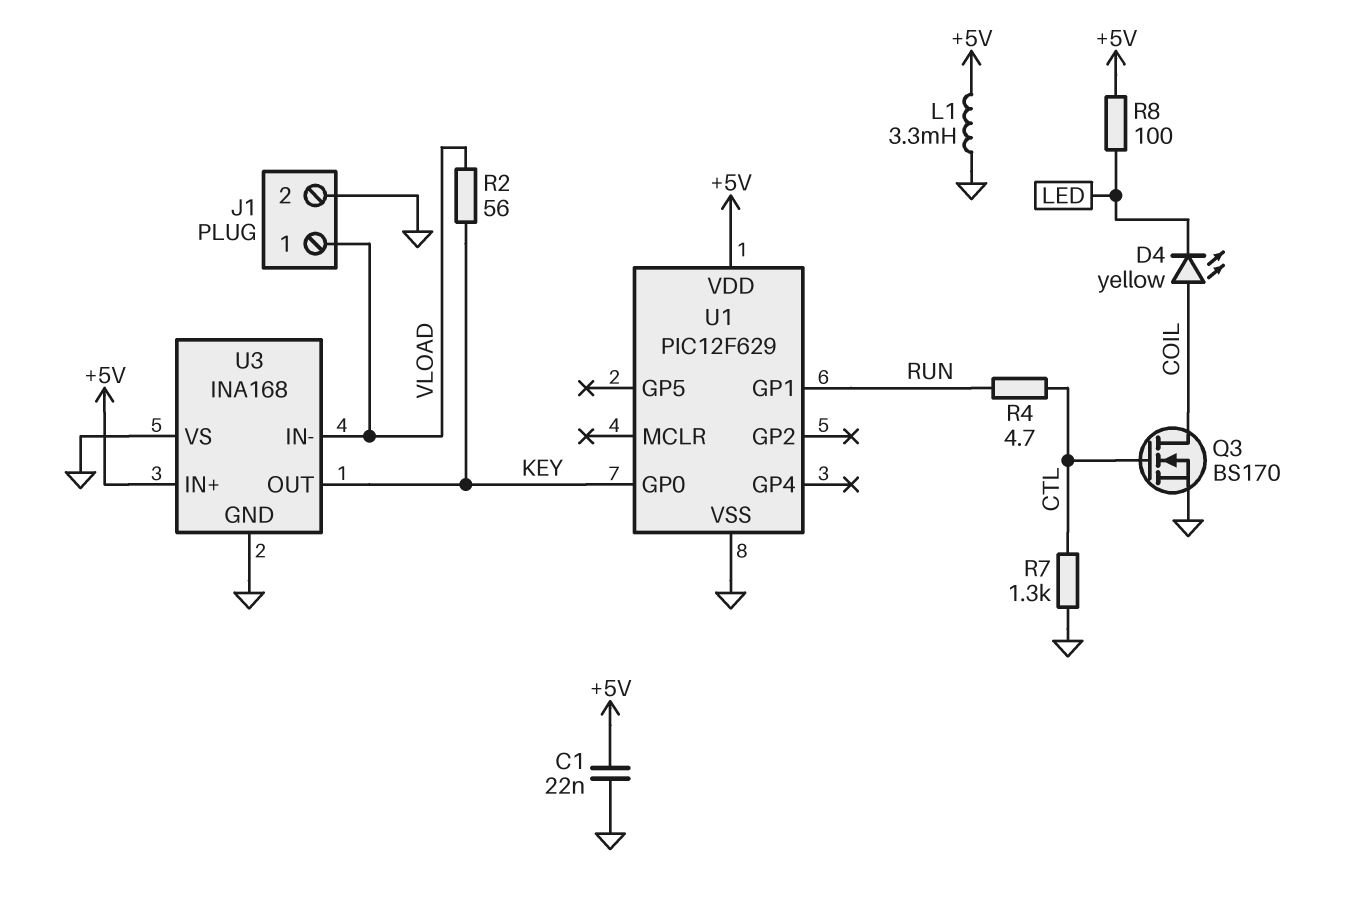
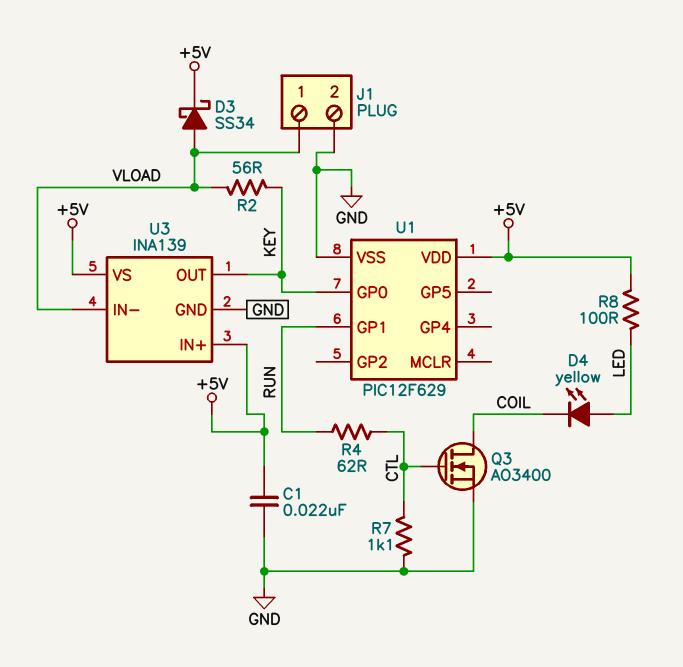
D3: none -> schottky SS34 (A VLOAD, K +5V)
D4: LED yellow (A COIL, K LED) -> LED yellow (A LED, K COIL)
L1: 3.3mH (+5V, GND) -> none
Q3: NMOS BS170 (G CTL, D COIL, S GND) -> NMOS AO3400 (G CTL, D COIL, S GND)
R4: 4.7 (CTL, RUN) -> 62 (CTL, RUN)
R7: 1.3k (CTL, GND) -> 1.1k (CTL, GND)
U3: INA168 -> INA139
U3 pin VS: GND -> +5V

